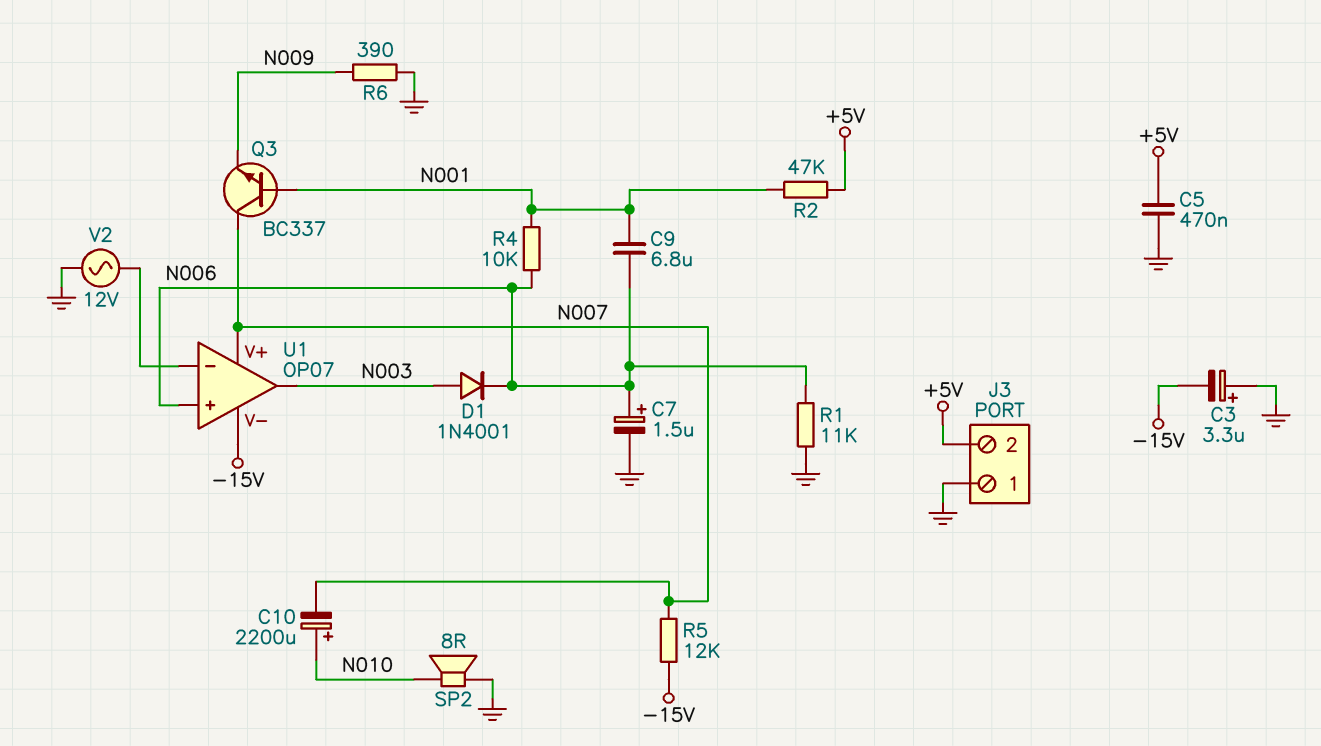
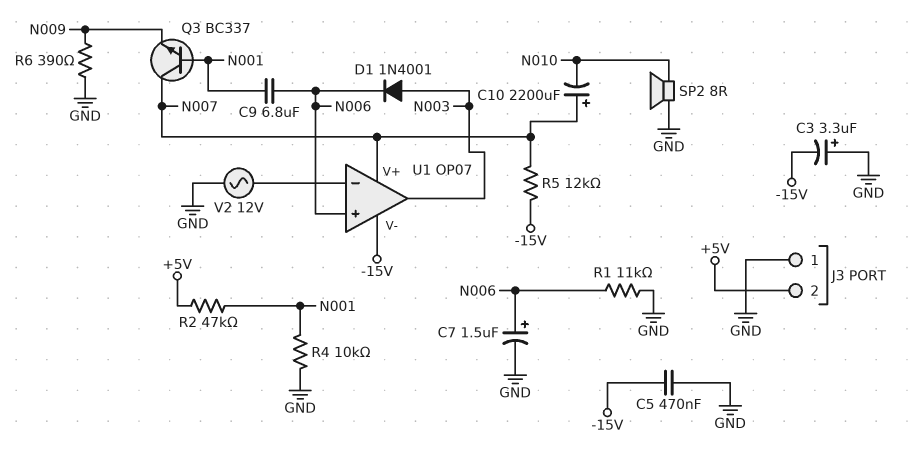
C5: 470nF (+5V, GND) -> 470nF (-15V, GND)
C10: 2200uF (plus N010, minus N007) -> 2200uF (plus N007, minus N010)
R4: 10k (N001, N006) -> 10k (GND, N001)

